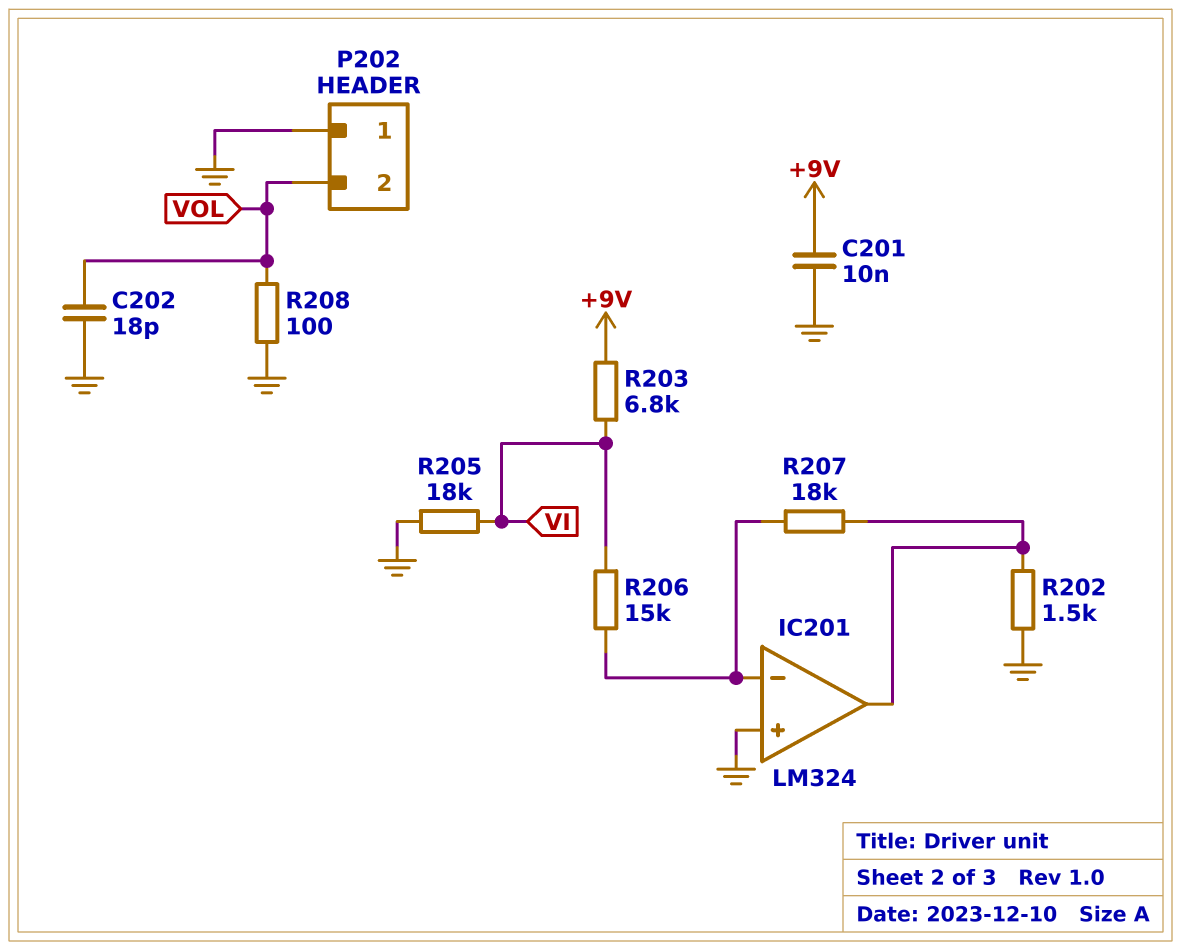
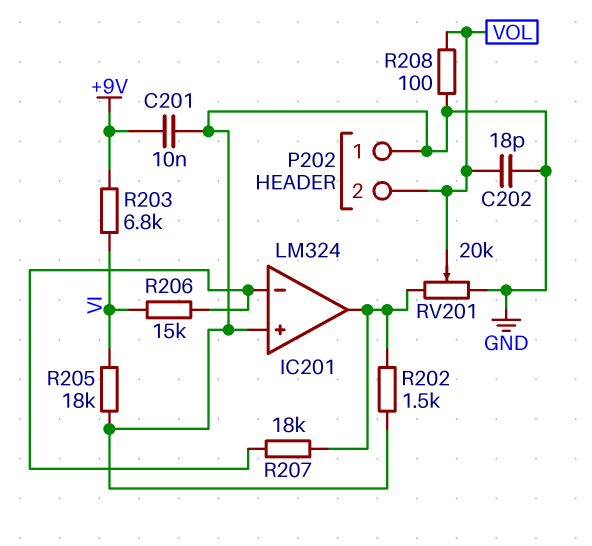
RV201: none -> 20k (GND, IC201/out, wiper VOL)

